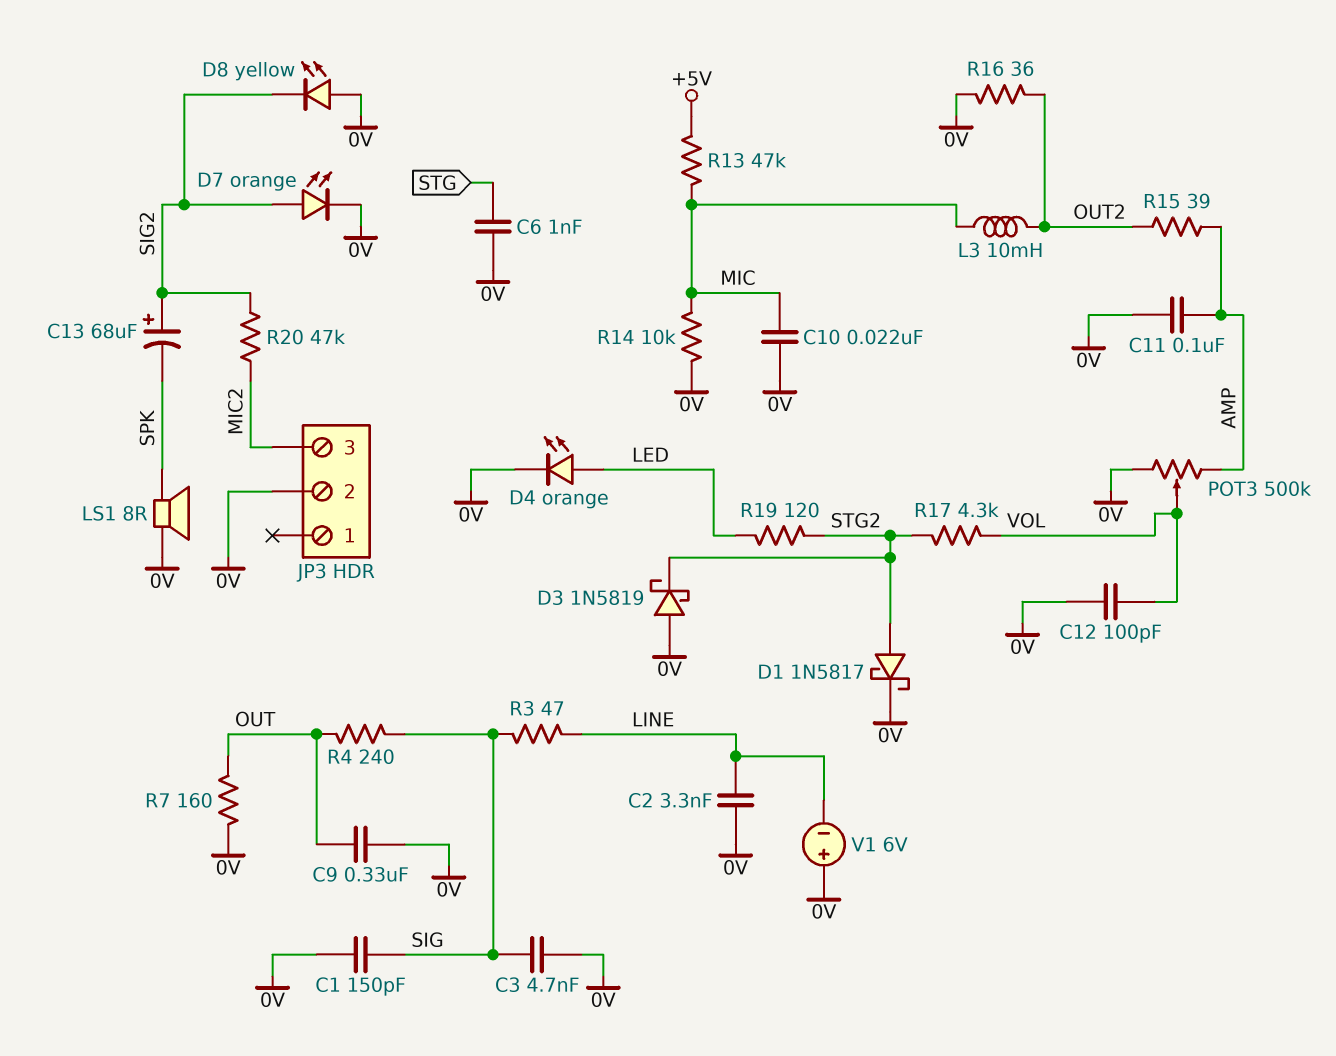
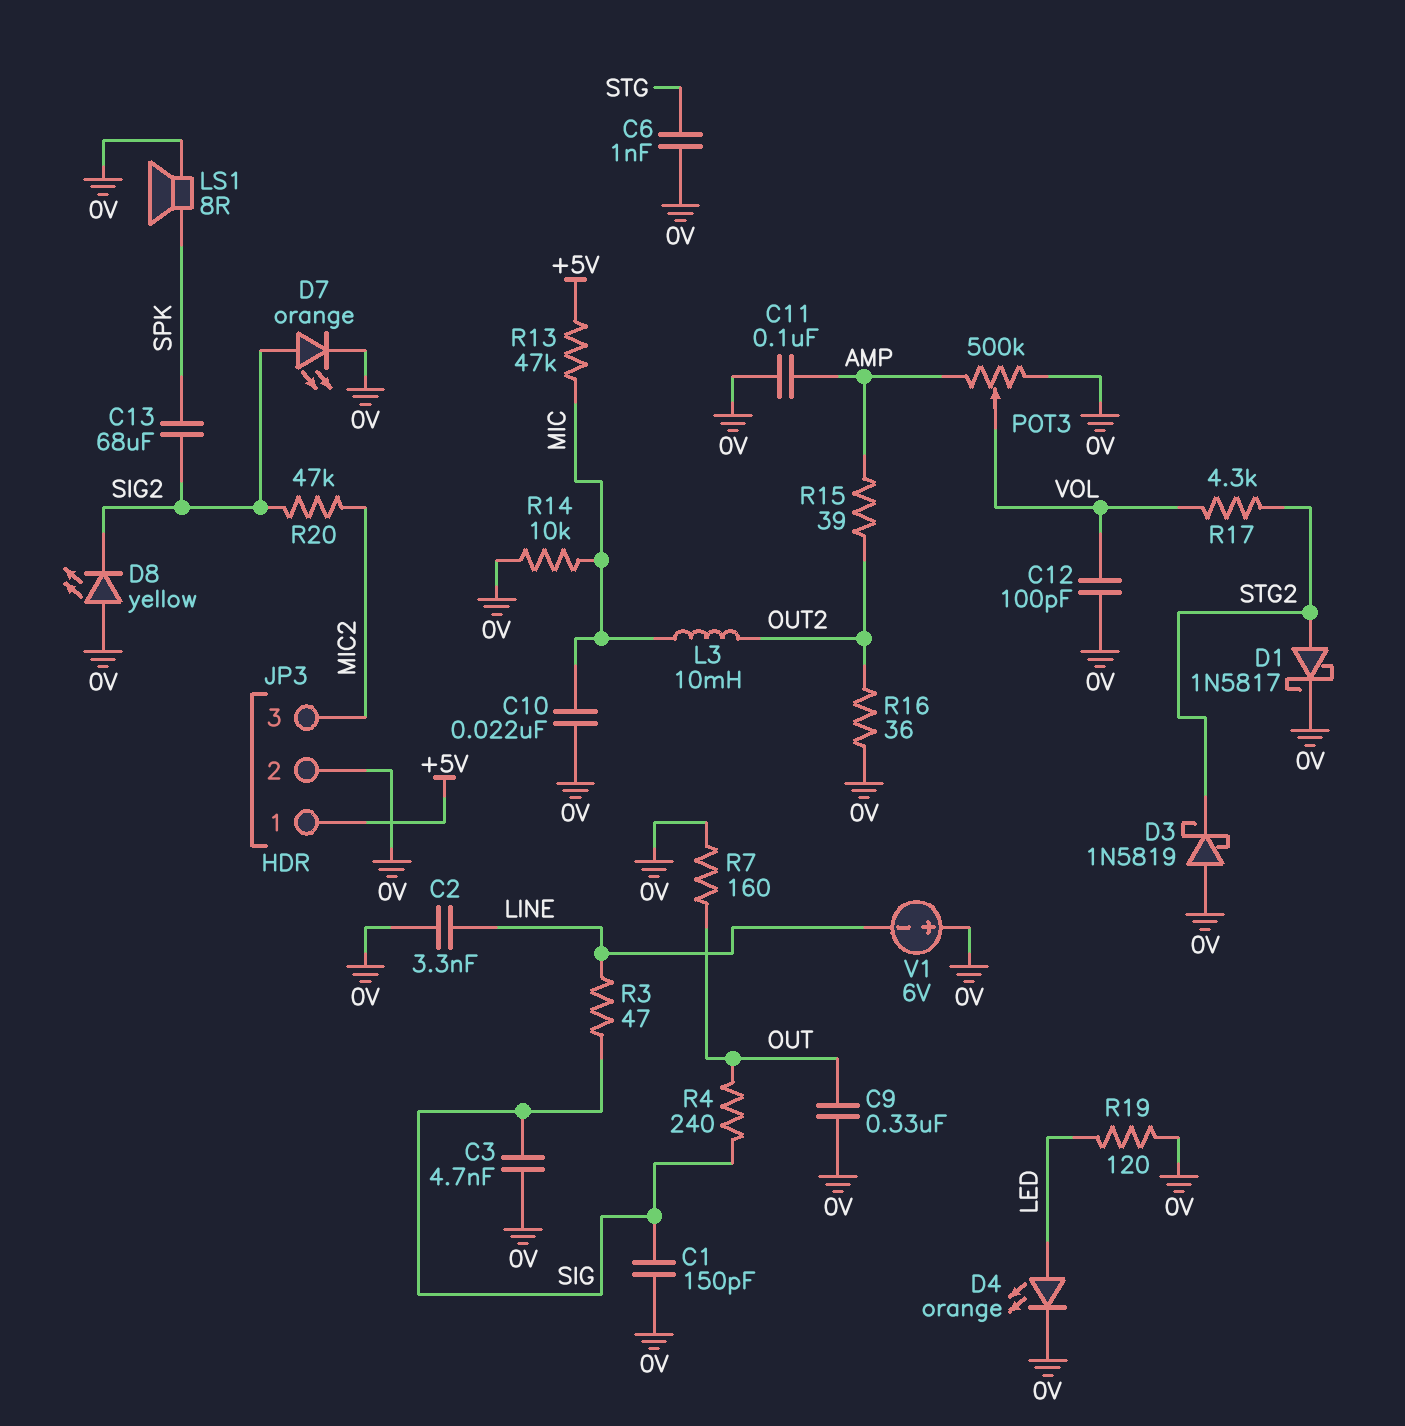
C13: 68uF (plus SIG2, minus SPK) -> 68uF (SIG2, SPK)
JP3 pin 1: none -> +5V
R19: 120 (LED, STG2) -> 120 (0V, LED)

